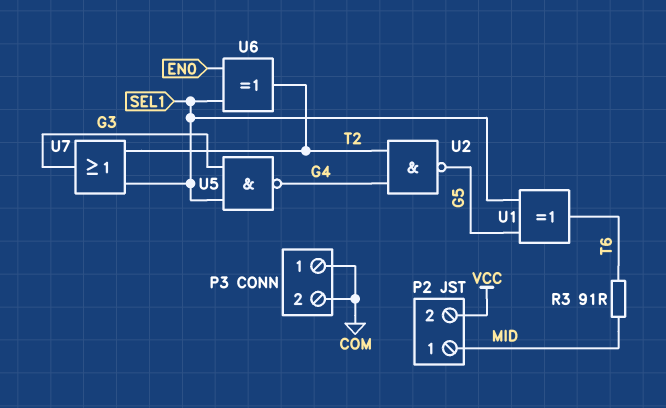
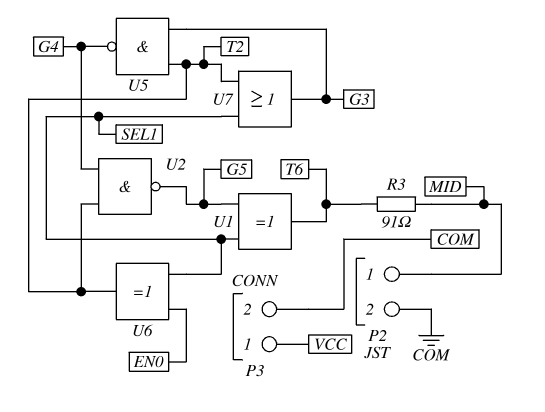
P2 pin 2: VCC -> COM
P3 pin 1: COM -> VCC
U5: NAND (in G3, in SEL1, out G4) -> NAND (in G3, in T2, out G4)

